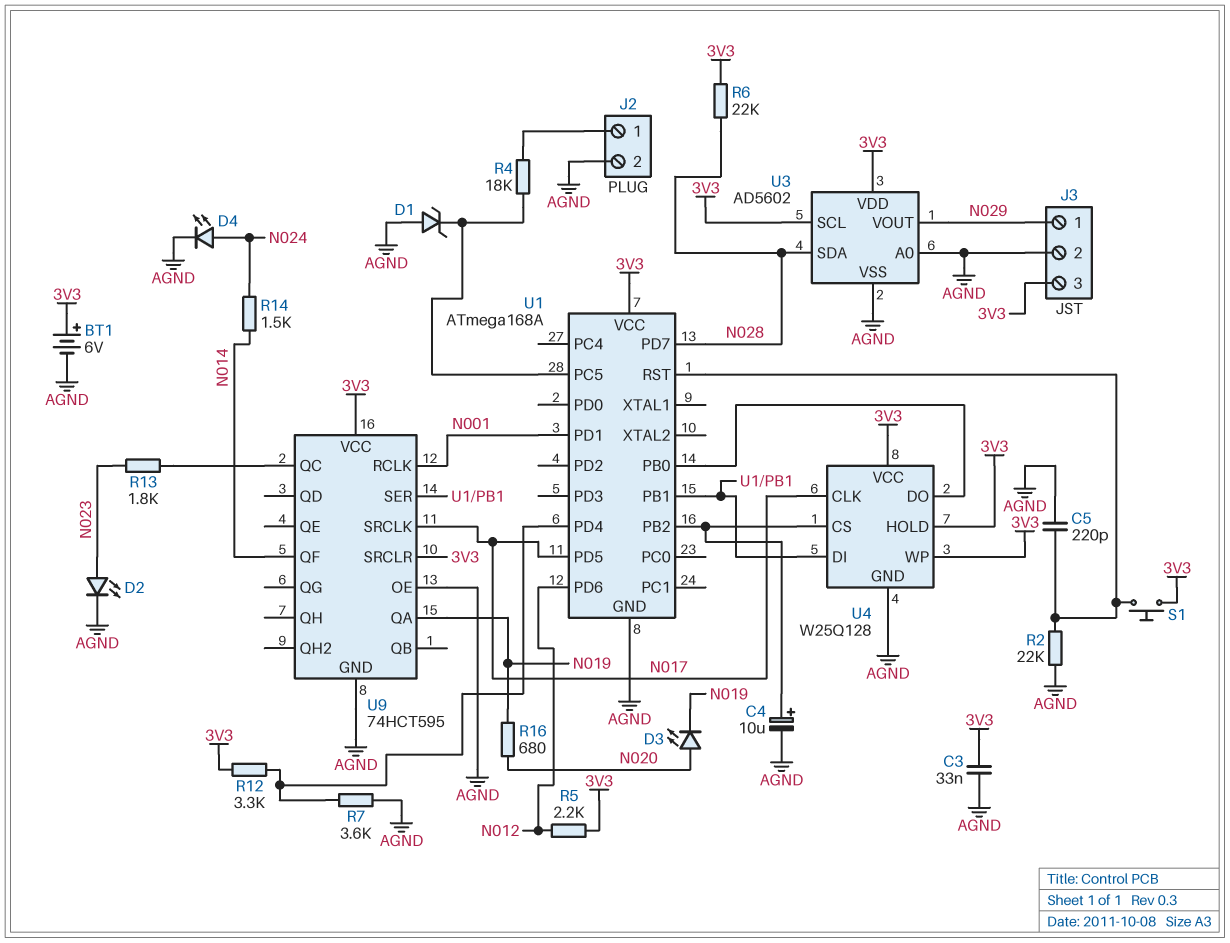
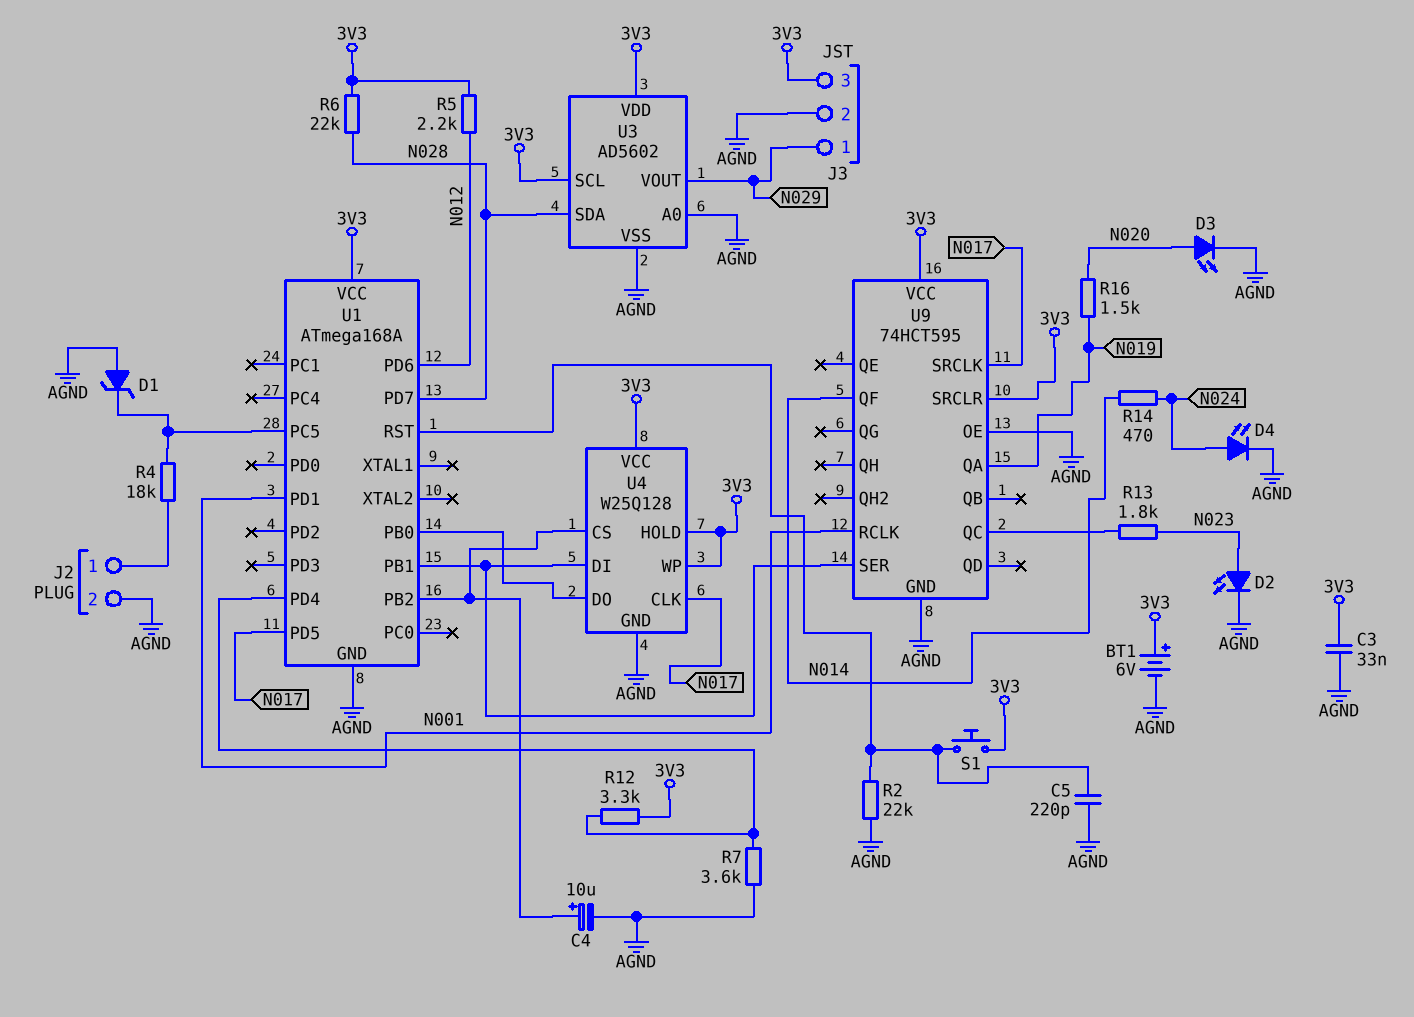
D3: LED (A N020, K N019) -> LED (A N020, K AGND)
R14: 1.5k (N014, N024) -> 470 (N014, N024)
R16: 680 (N019, N020) -> 1.5k (N019, N020)

